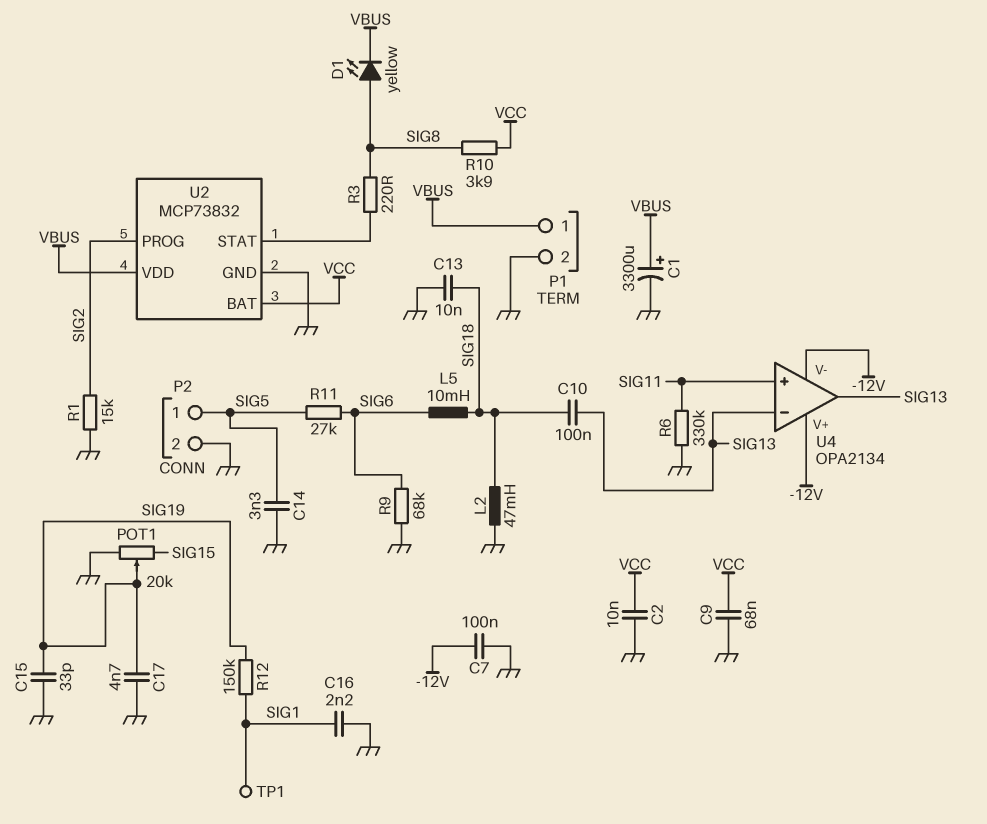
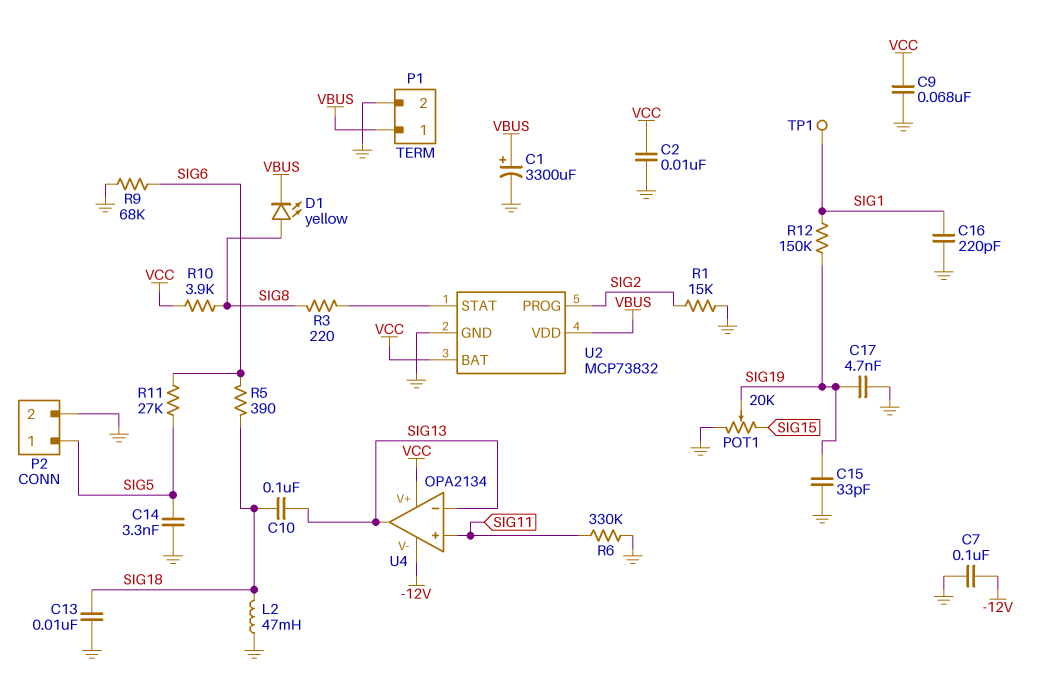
C16: 2.2nF (GND, SIG1) -> 220pF (GND, SIG1)
L5: 10mH (SIG6, SIG18) -> none
R5: none -> 390 (SIG6, SIG18)
U4 pin V+: -12V -> VCC

